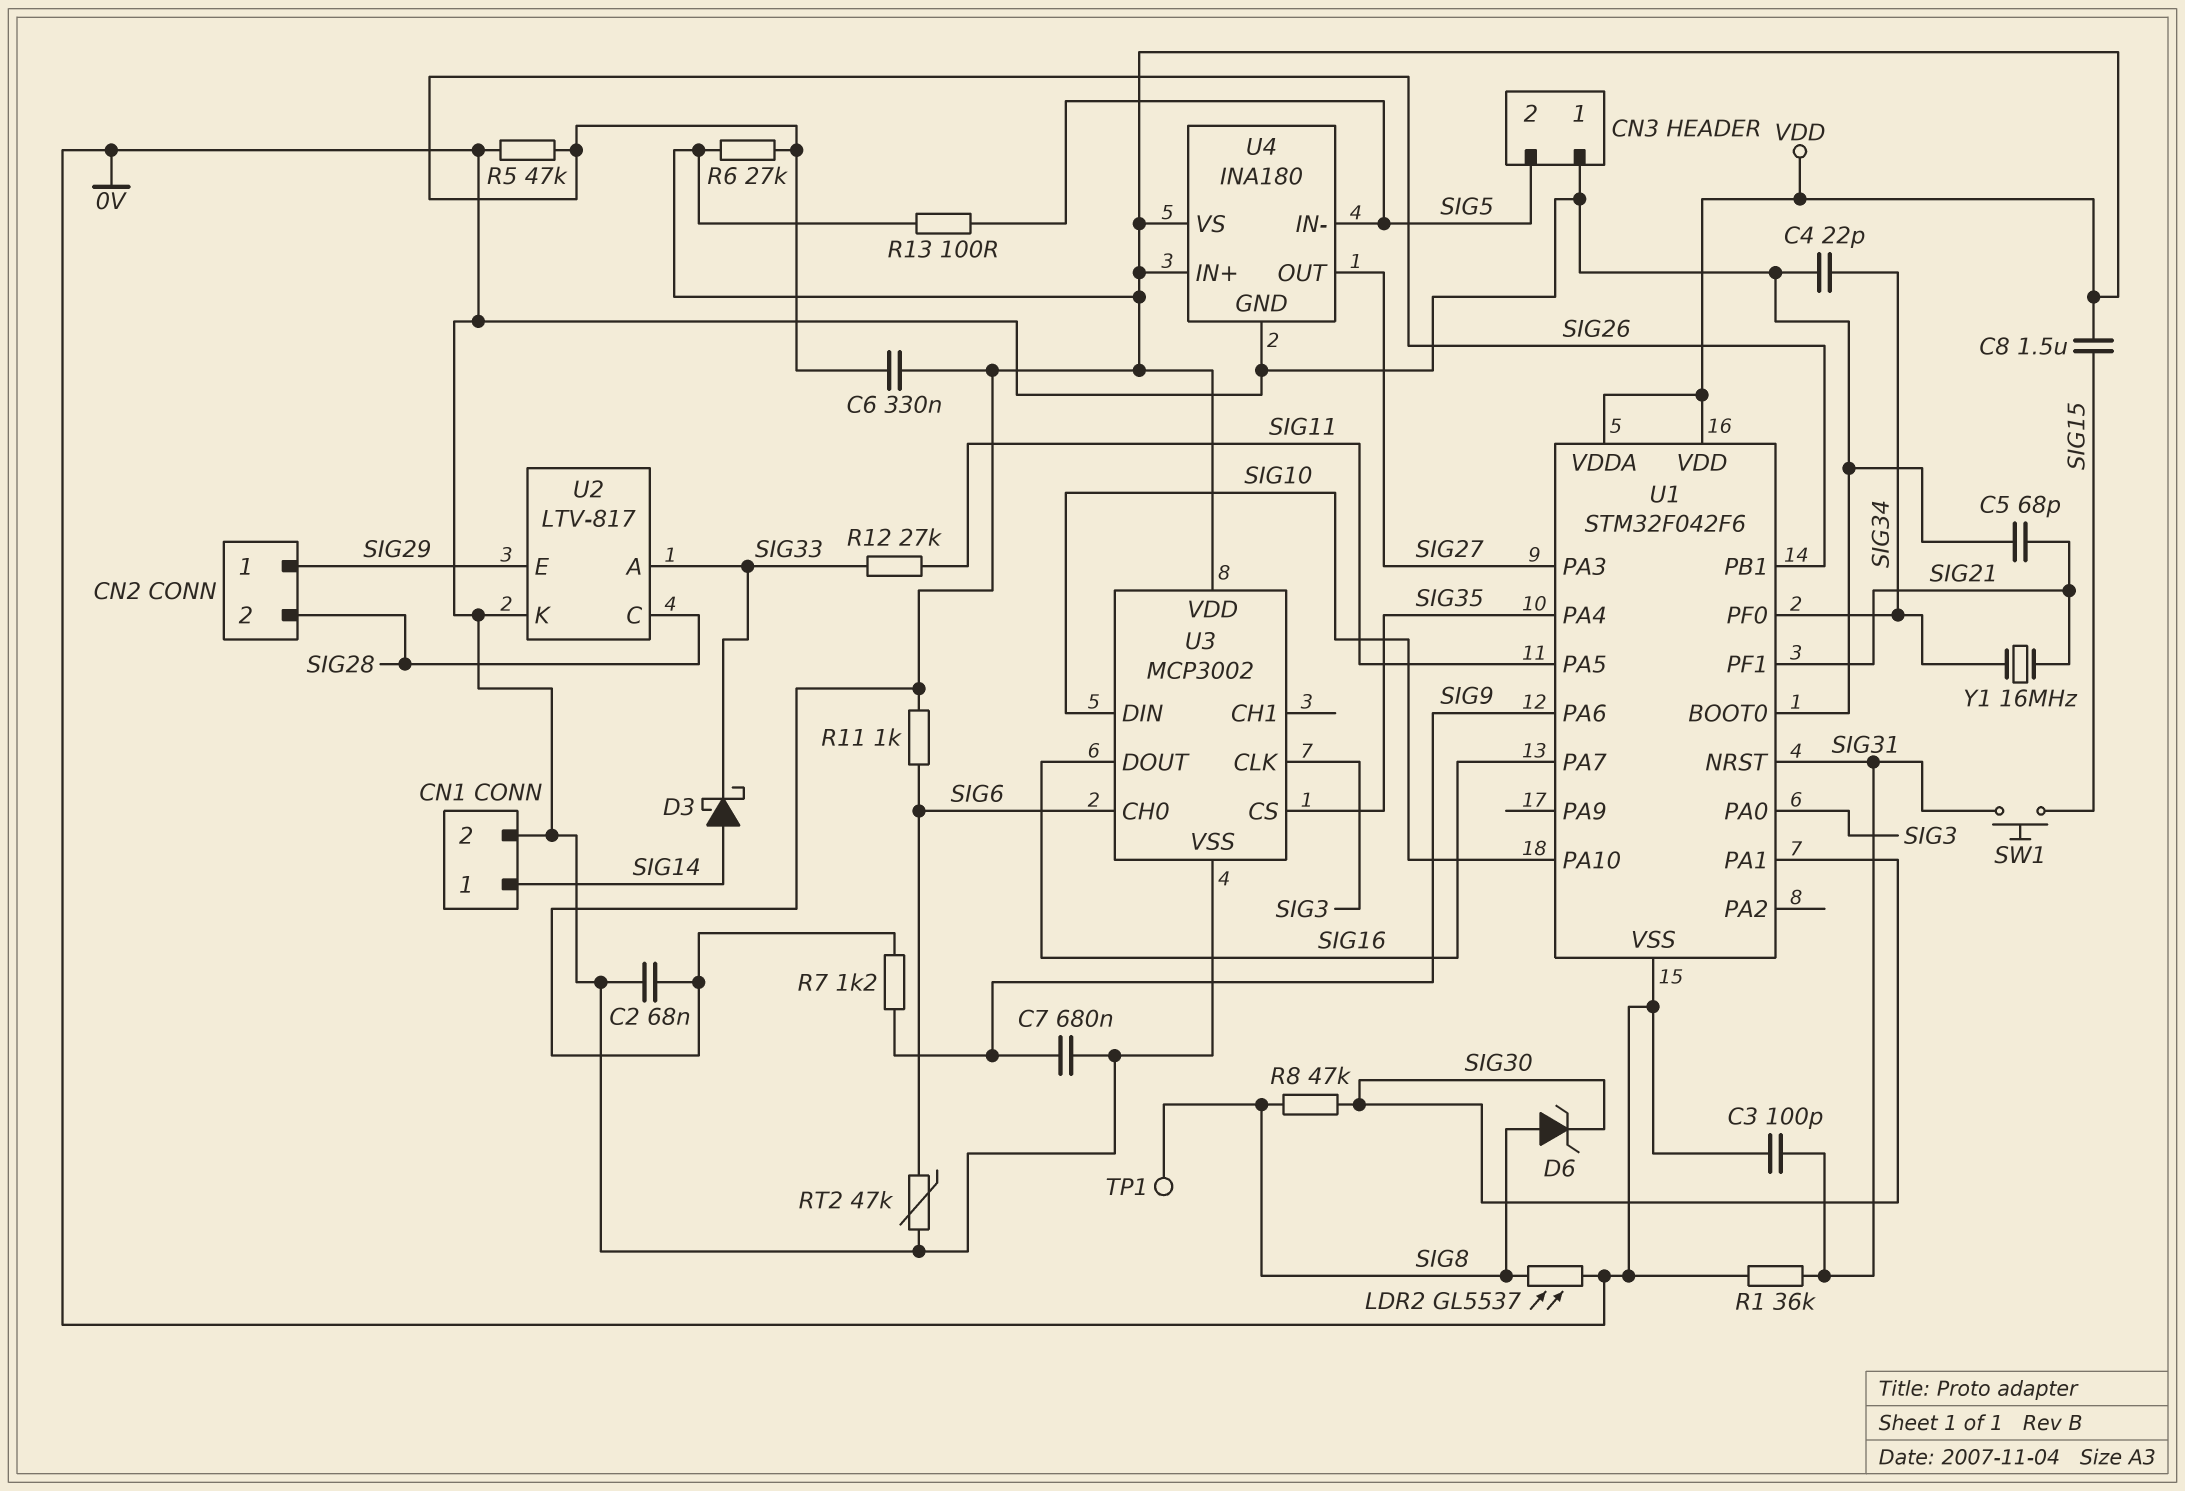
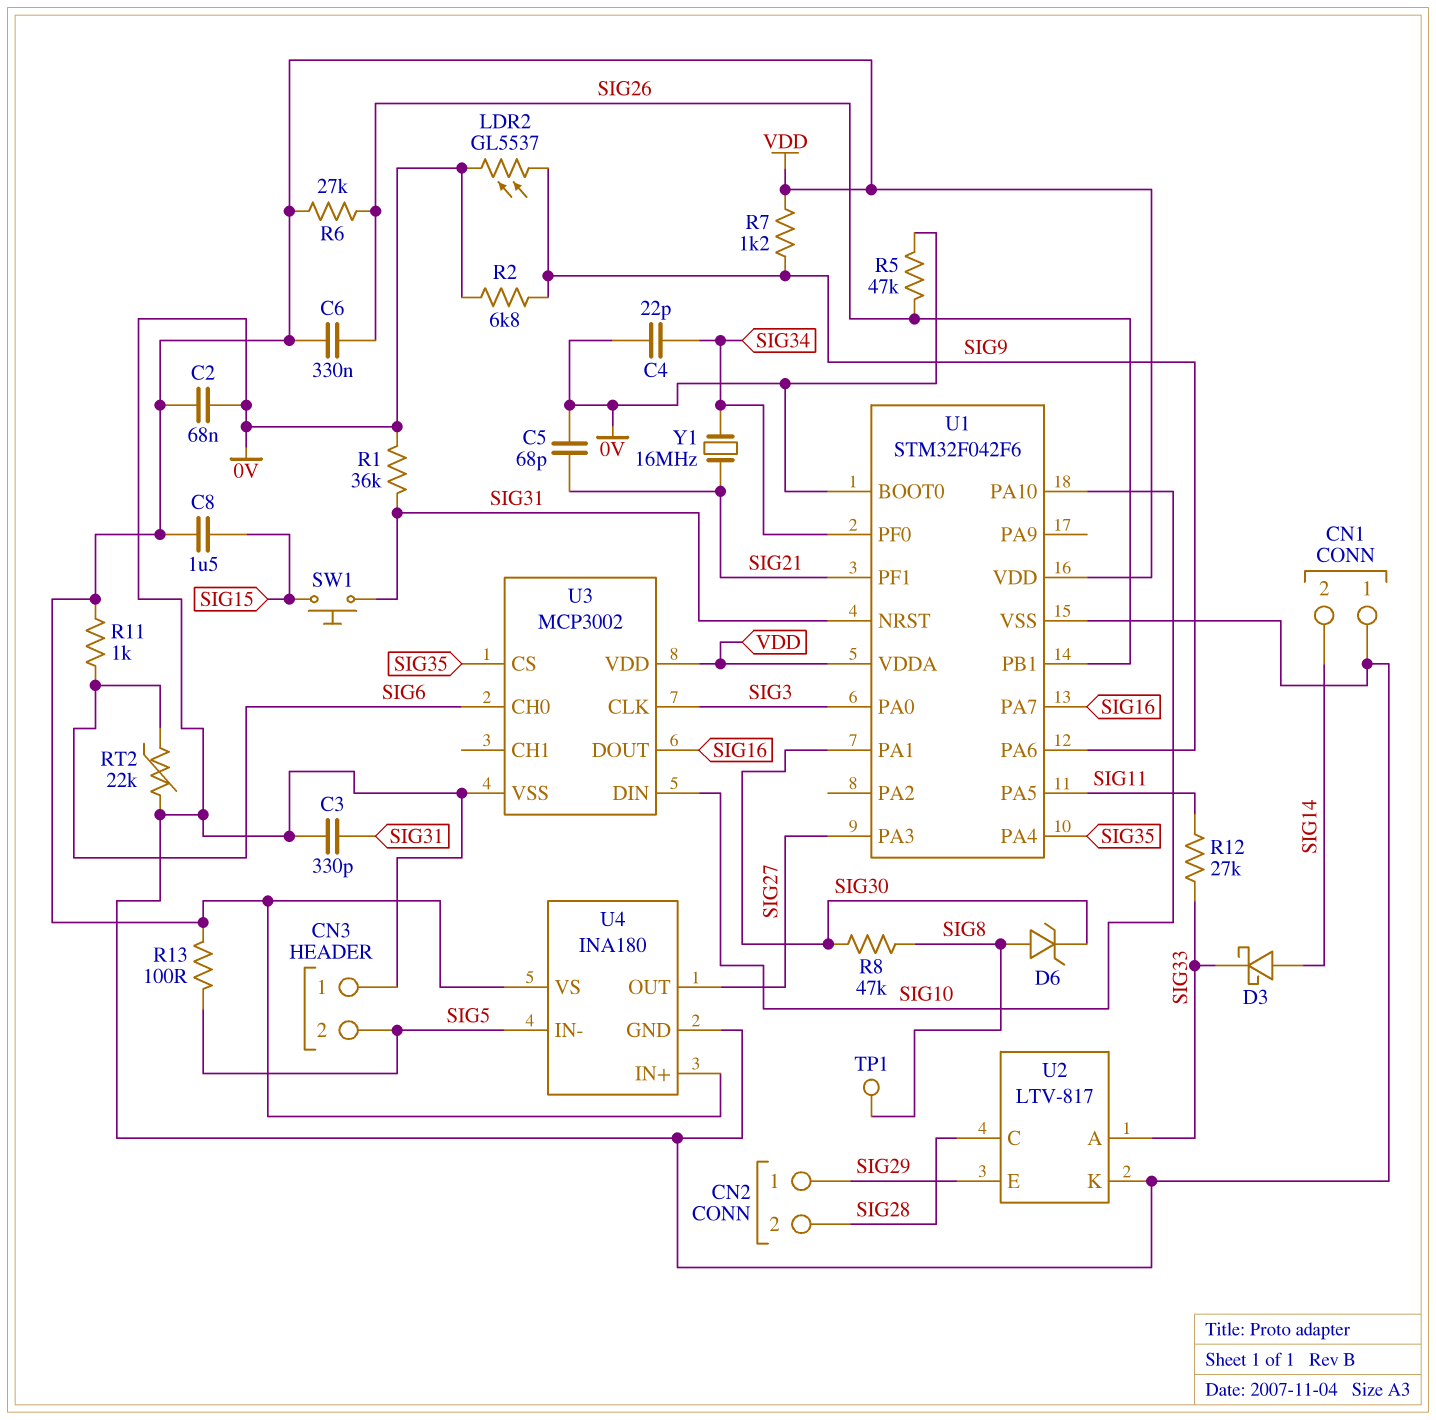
C3: 100pF (0V, SIG31) -> 330pF (0V, SIG31)
C7: 680nF (0V, SIG9) -> none
CN1 pin 1: SIG14 -> 0V
CN1 pin 2: 0V -> SIG14
LDR2: GL5537 (0V, SIG8) -> GL5537 (0V, SIG9)
R2: none -> 6.8k (0V, SIG9)
RT2: 47k (0V, SIG6) -> 22k (0V, SIG6)

